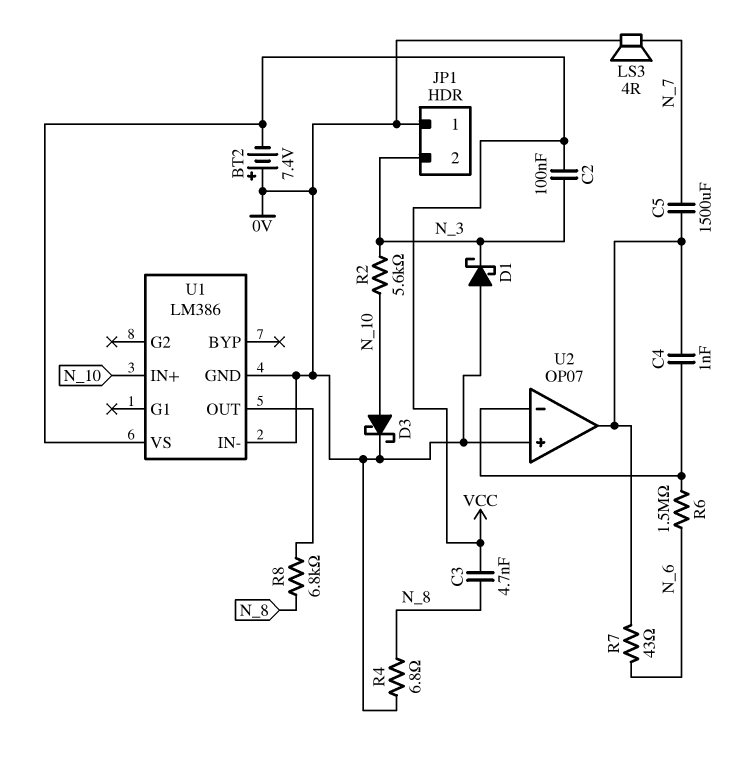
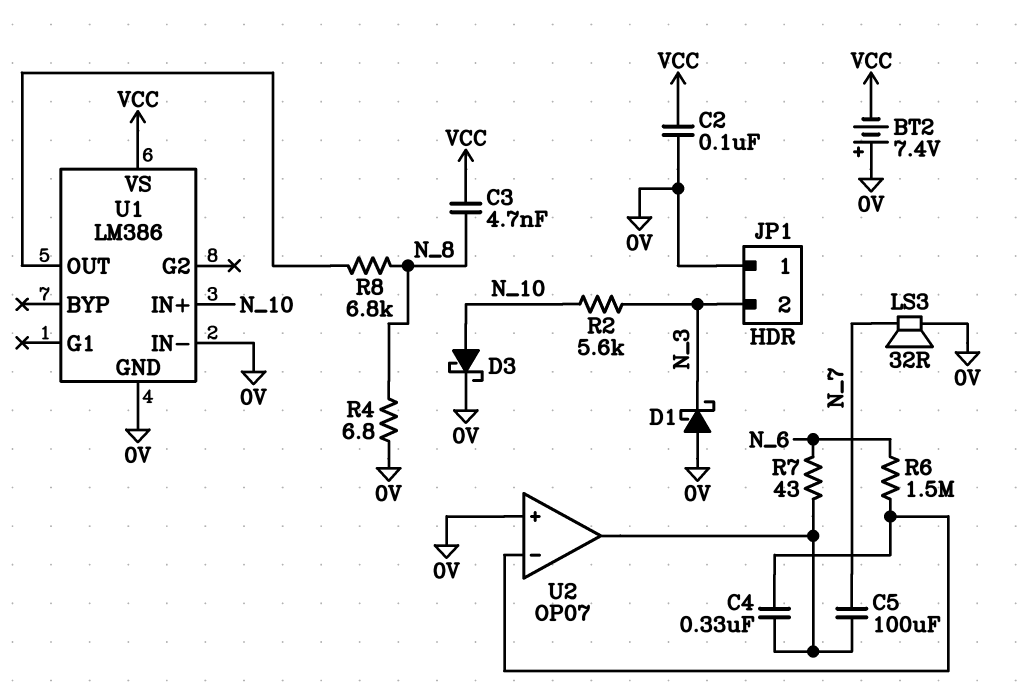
C2: 100nF (N_3, VCC) -> 100nF (0V, VCC)
C4: 1nF (U2/in-, U2/out) -> 330nF (U2/in-, U2/out)
C5: 1500uF (N_7, U2/out) -> 100uF (N_7, U2/out)
LS3: speaker 4R (0V, N_7) -> speaker 32R (0V, N_7)

